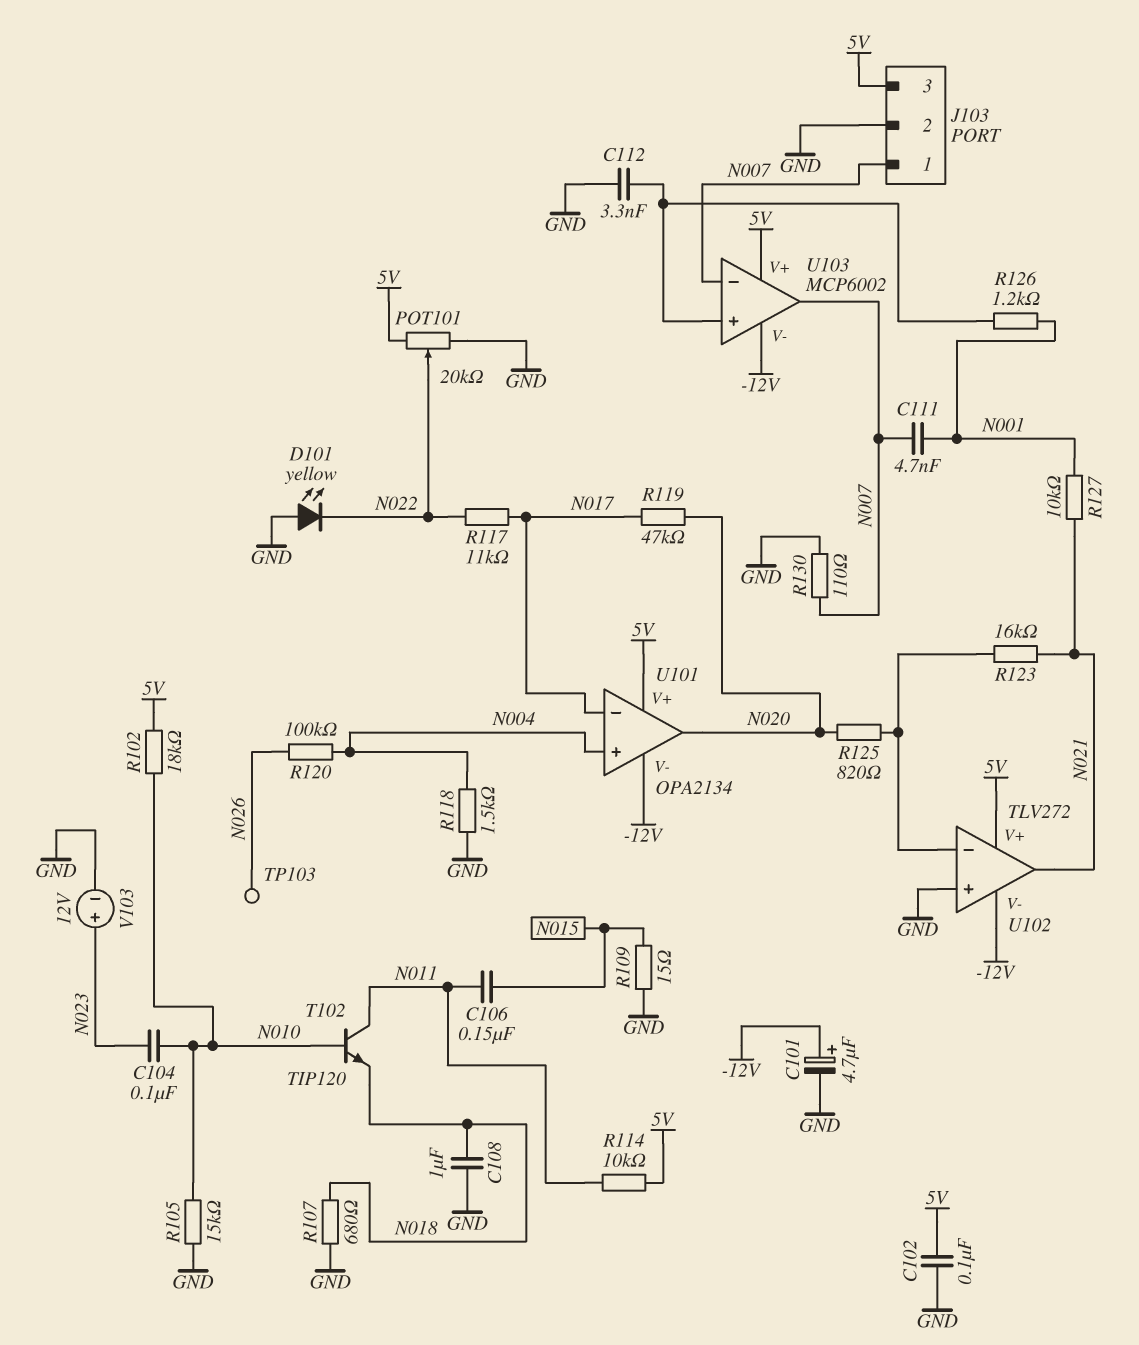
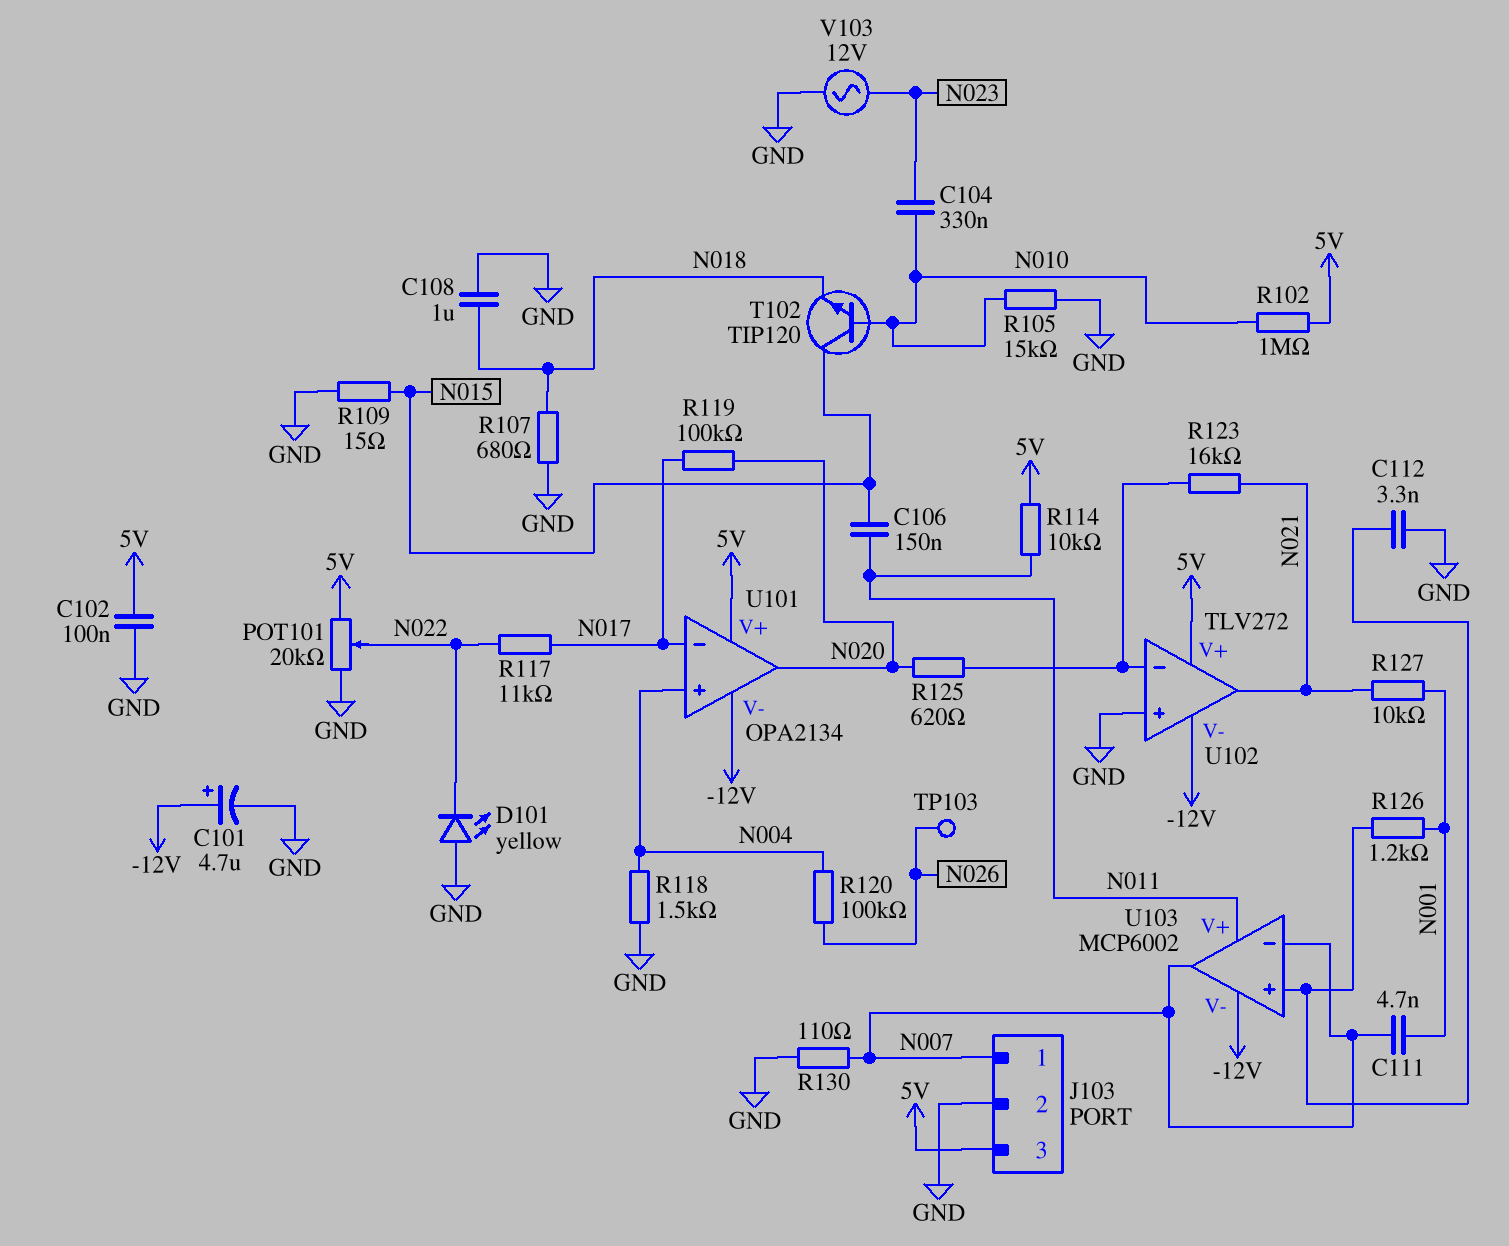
C104: 100nF (N010, N023) -> 330nF (N010, N023)
R102: 18k (5V, N010) -> 1M (5V, N010)
R119: 47k (N017, N020) -> 100k (N017, N020)
R125: 820 (N020, U102/in-) -> 620 (N020, U102/in-)
T102: NPN TIP120 (B N010, C N011, E N018) -> NPN TIP120 (B N010, C N015, E N018)
U103 pin V+: 5V -> N011
V103: 12V (plus N023, minus GND) -> AC 12V (GND, N023)

